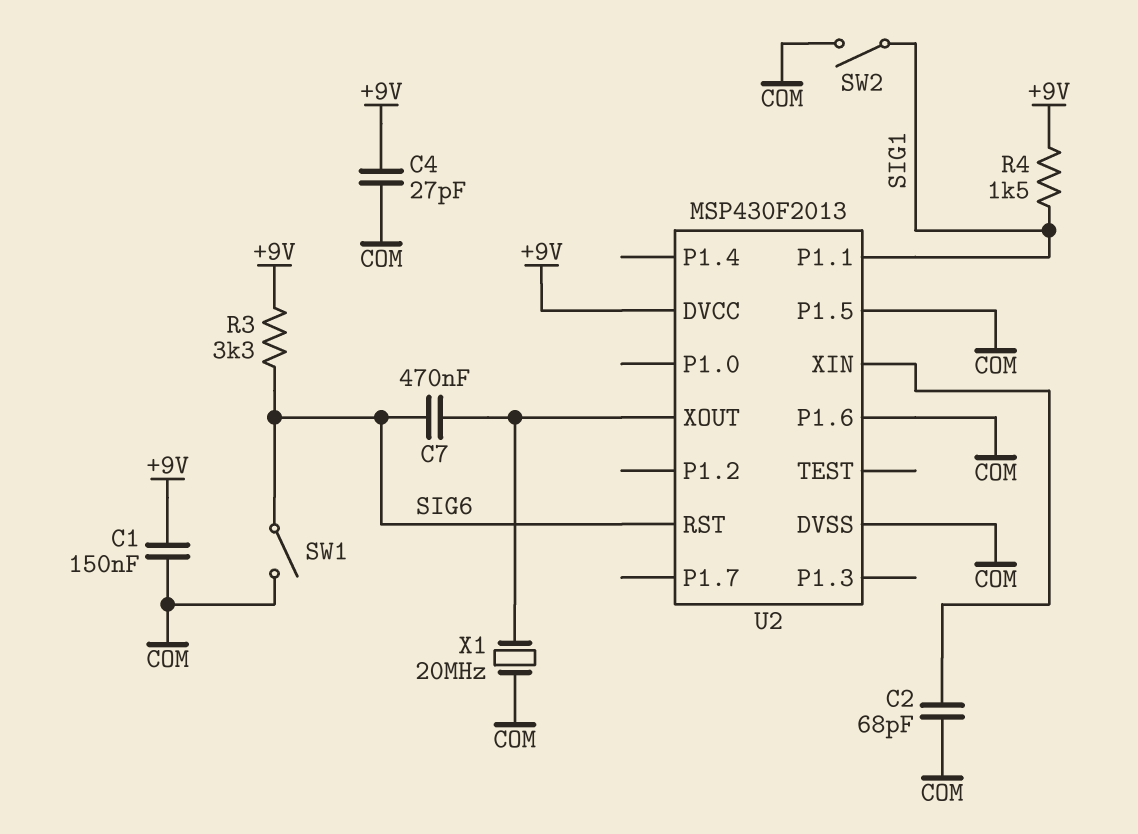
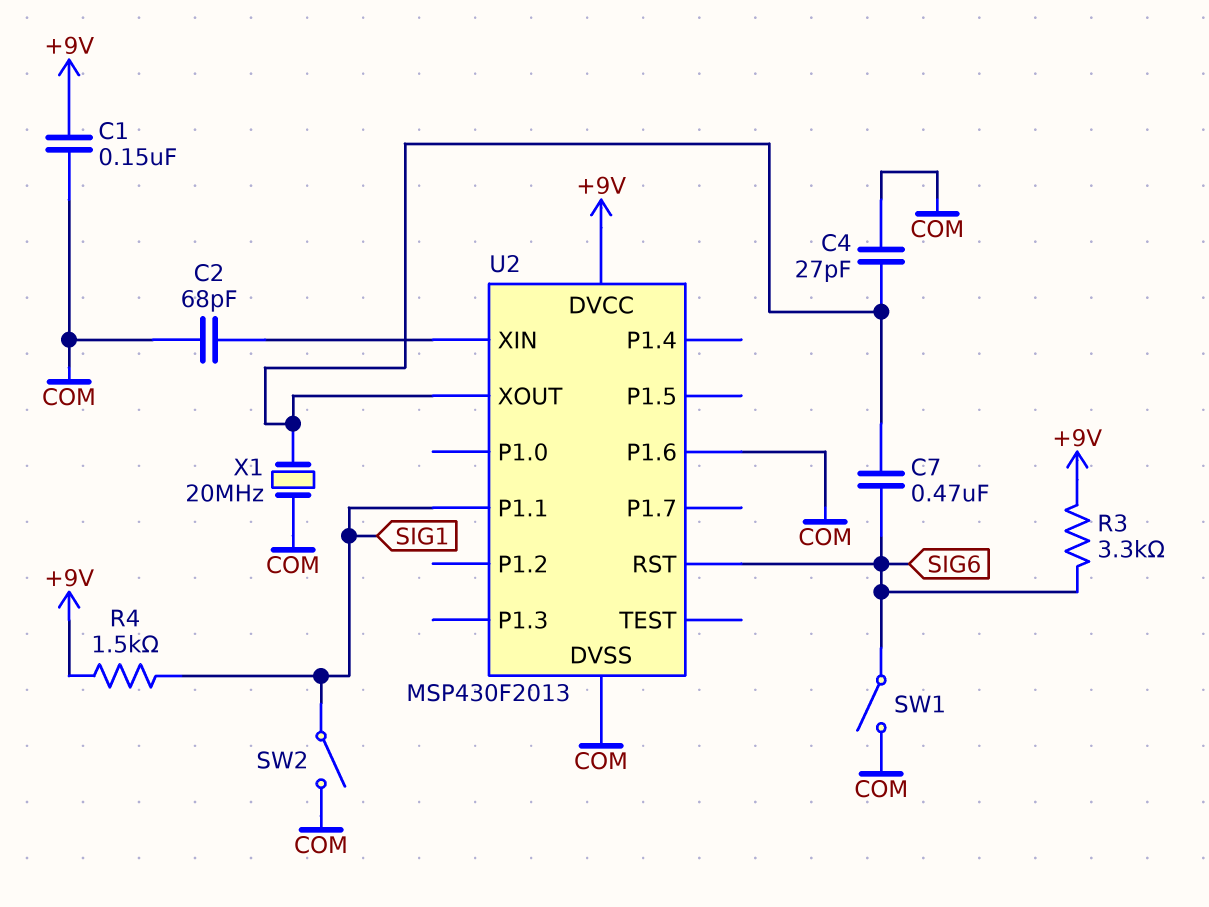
C4: 27pF (+9V, COM) -> 27pF (COM, U2/XOUT)
U2 pin P1.5: COM -> none

